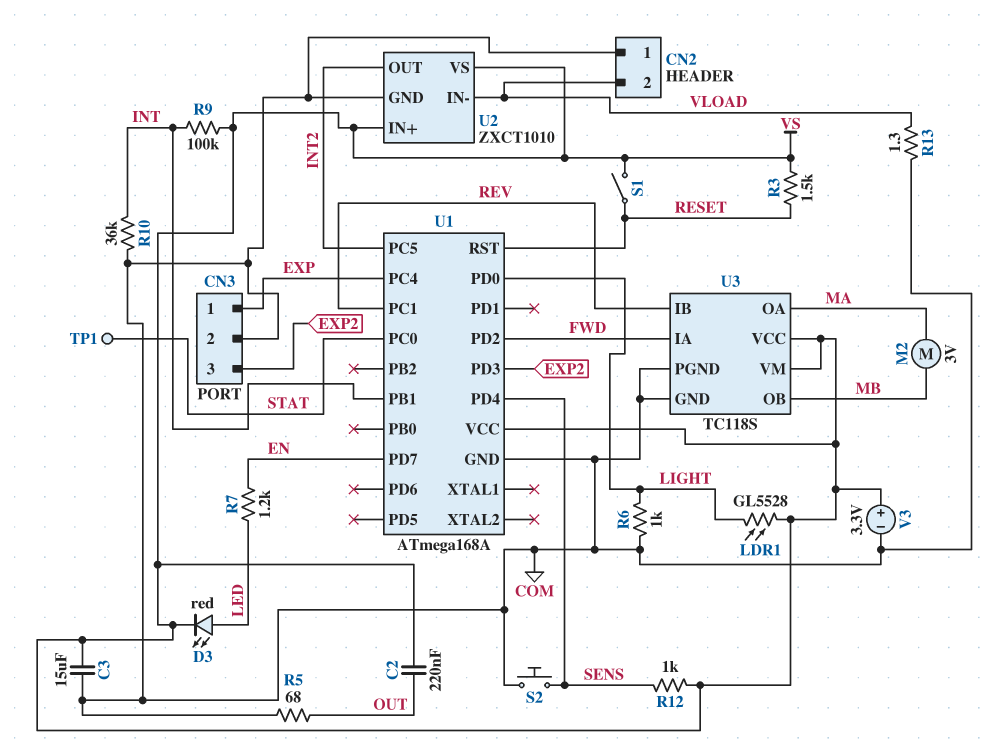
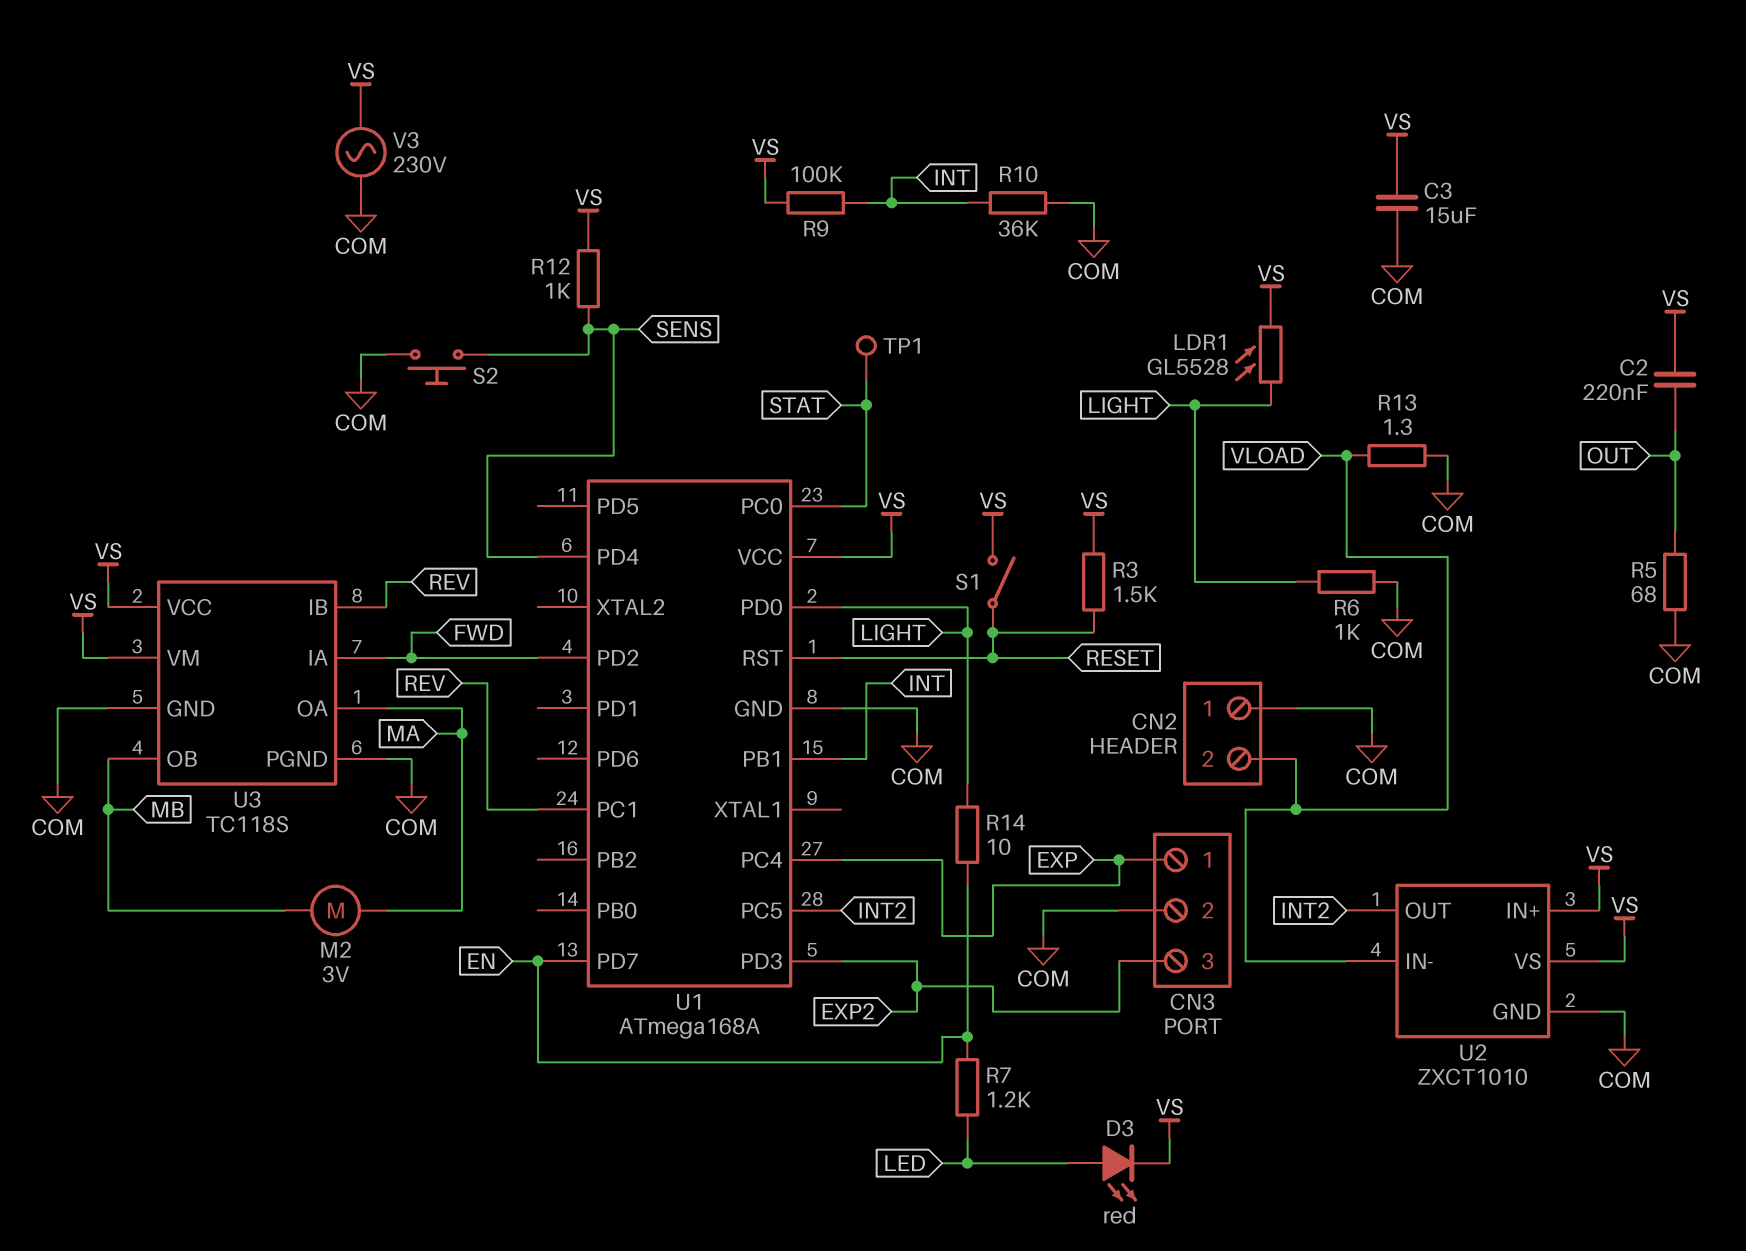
R14: none -> 10 (EN, LIGHT)
V3: 3.3V (plus VS, minus COM) -> AC 230V (COM, VS)

